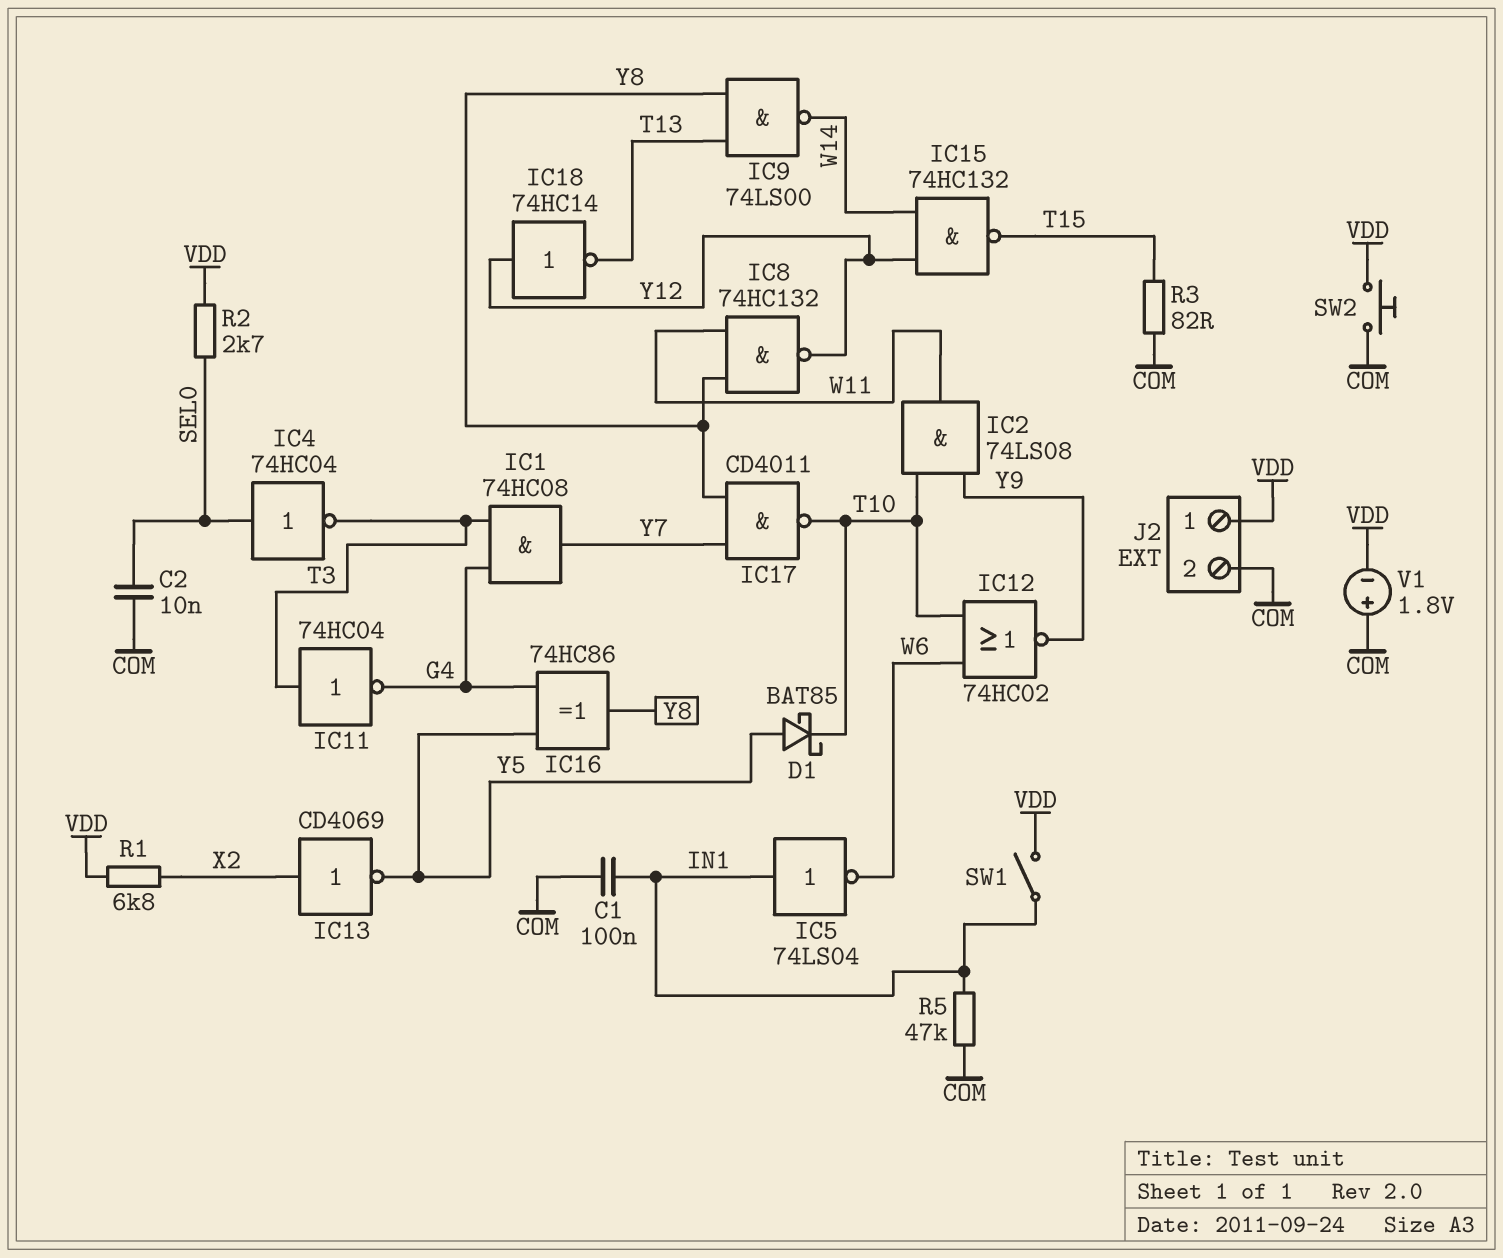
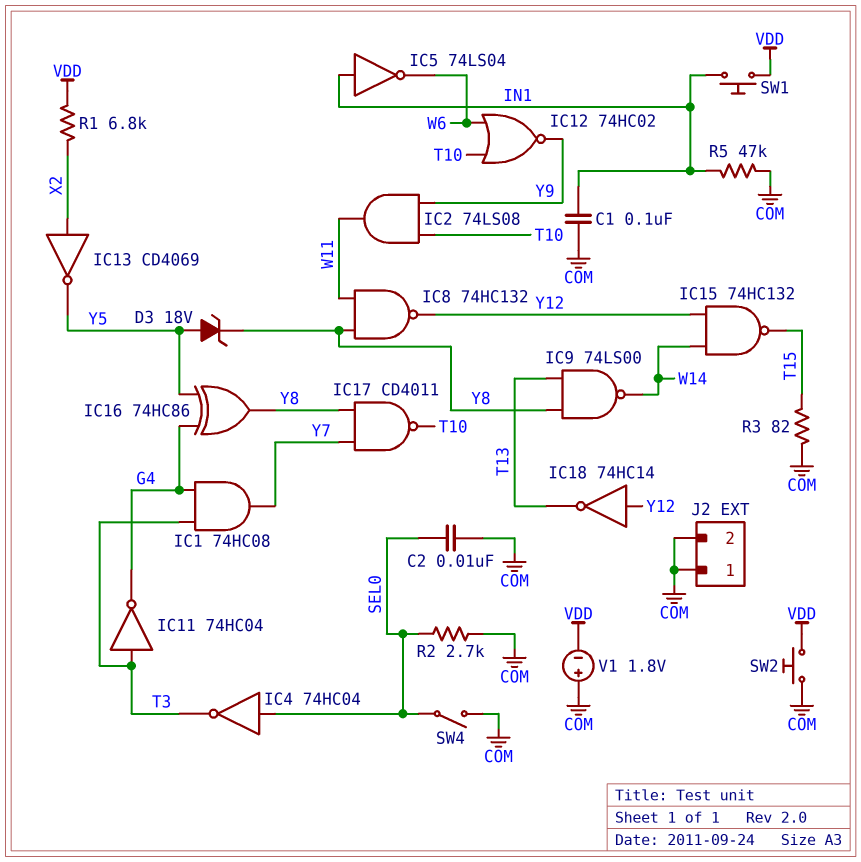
D1: schottky BAT85 (A Y5, K T10) -> none
D3: none -> zener 18V (A Y5, K Y8)
J2 pin 1: VDD -> COM
R2: 2.7k (SEL0, VDD) -> 2.7k (COM, SEL0)
SW1: switch (IN1, VDD) -> button (IN1, VDD)
SW4: none -> switch (COM, SEL0)

